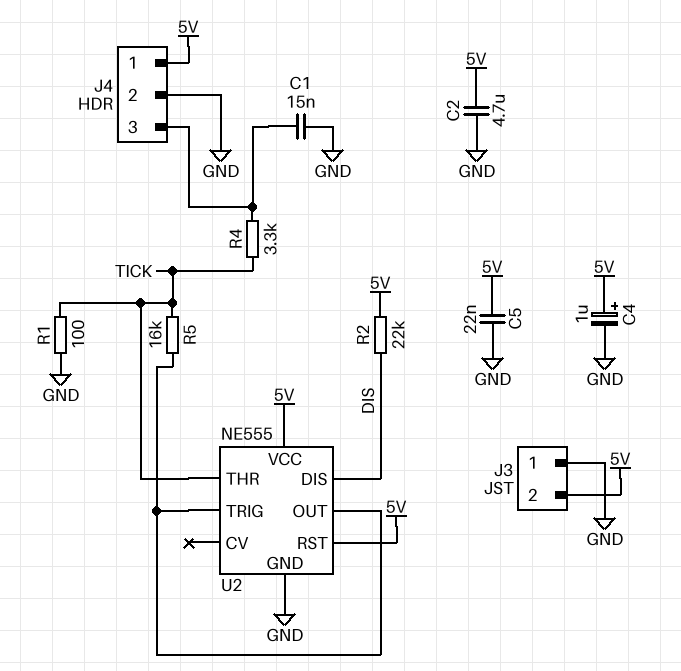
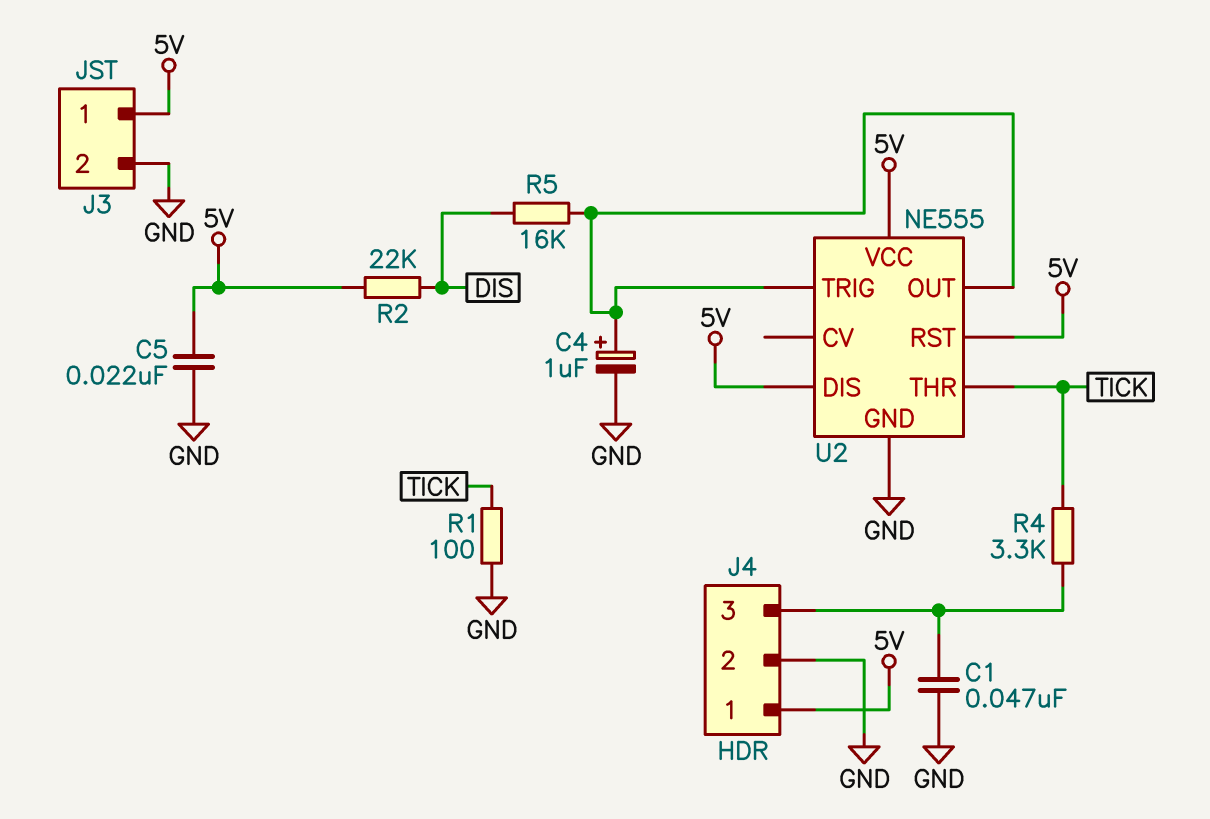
C1: 15nF (GND, J4/3) -> 47nF (GND, J4/3)
C2: 4.7uF (5V, GND) -> none
C4: 1uF (plus 5V, minus GND) -> 1uF (plus U2/OUT, minus GND)
J3 pin 1: GND -> 5V
J3 pin 2: 5V -> GND
R5: 16k (TICK, U2/OUT) -> 16k (DIS, U2/OUT)
U2 pin DIS: DIS -> 5V

